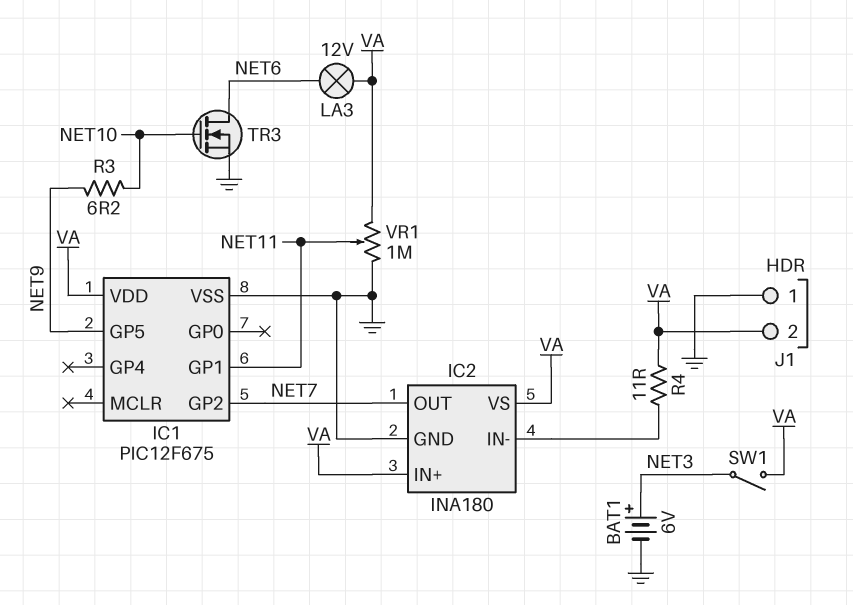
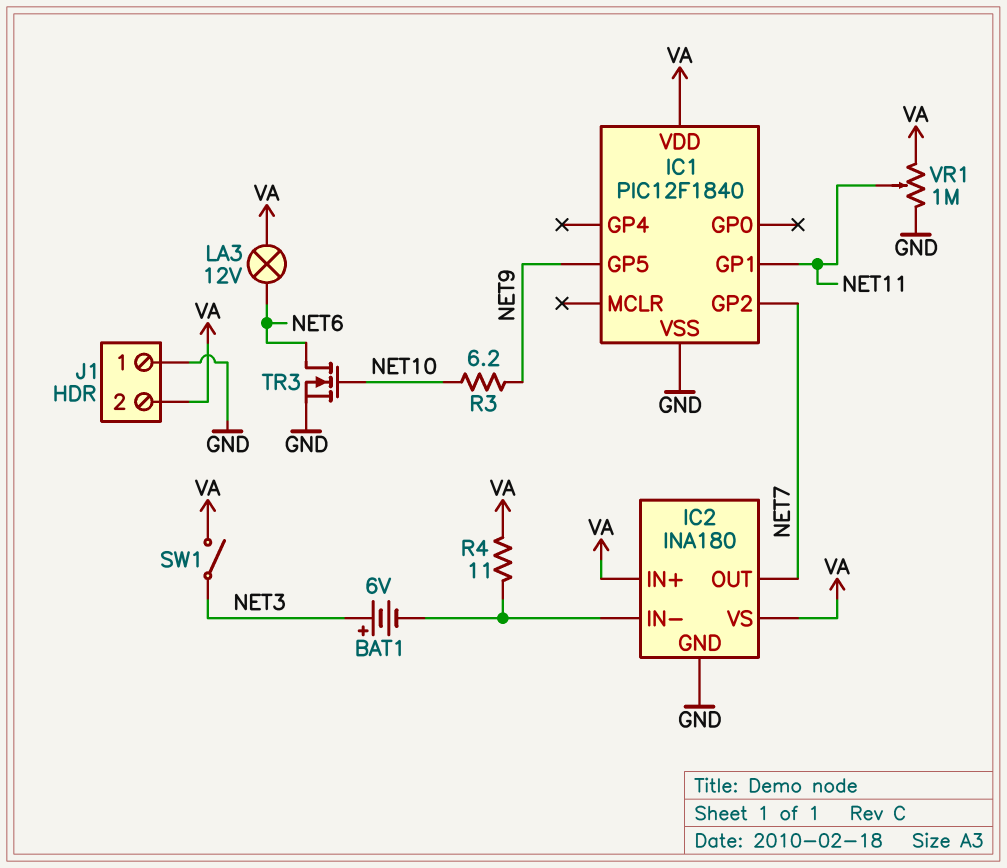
BAT1: 6V (plus NET3, minus GND) -> 6V (plus NET3, minus IC2/IN-)
IC1: PIC12F675 -> PIC12F1840

